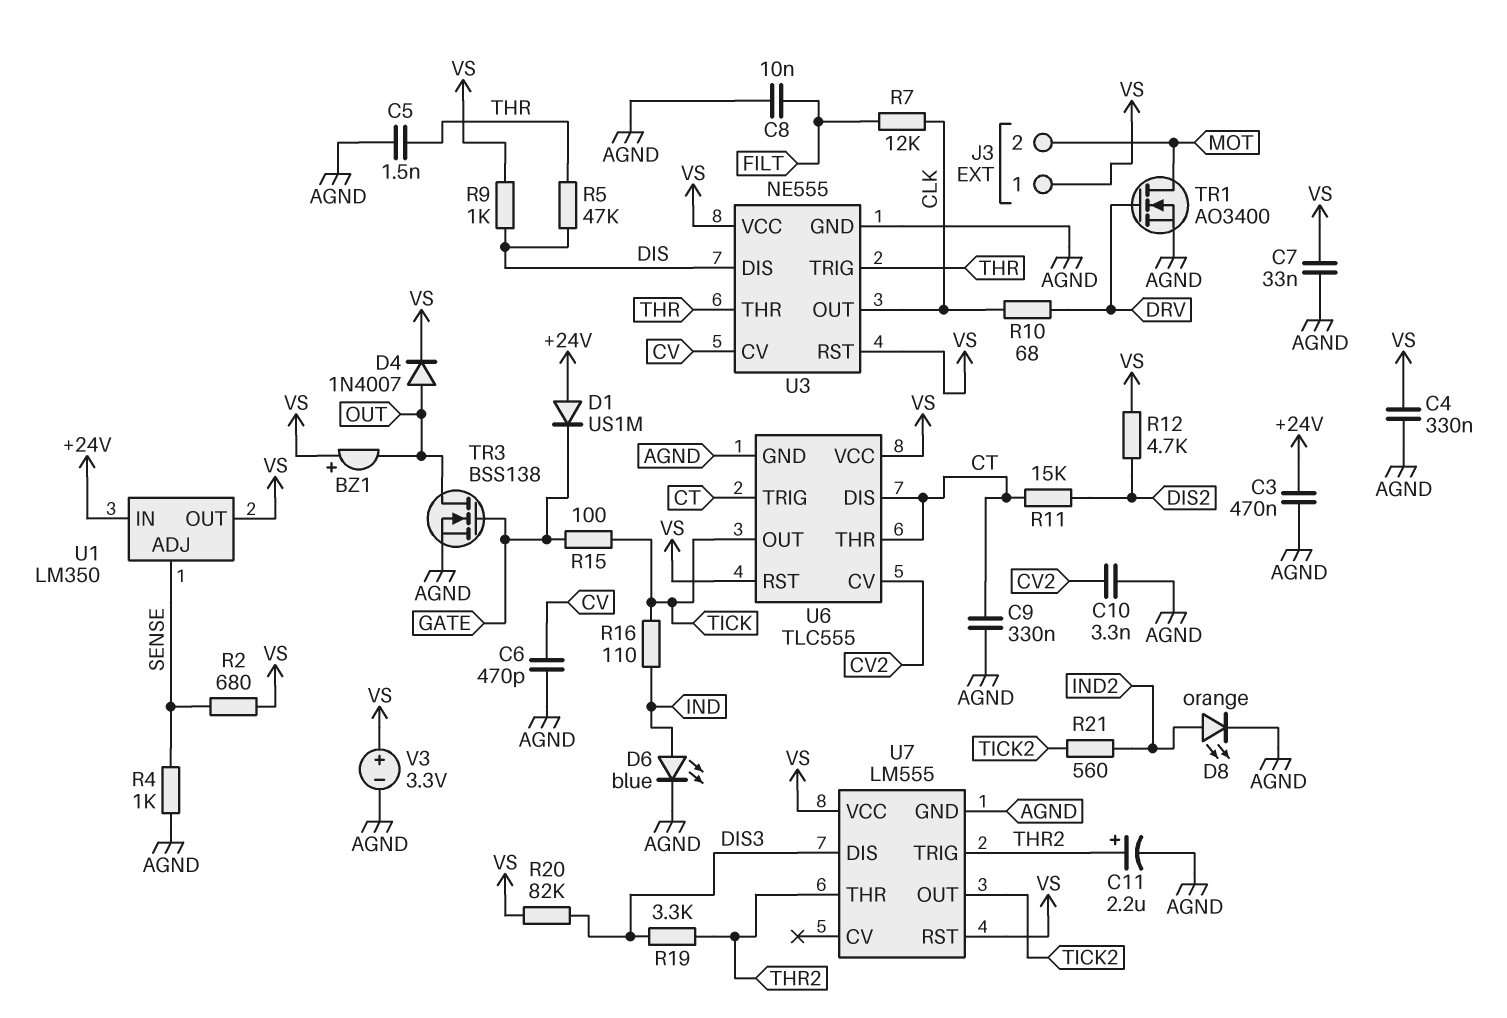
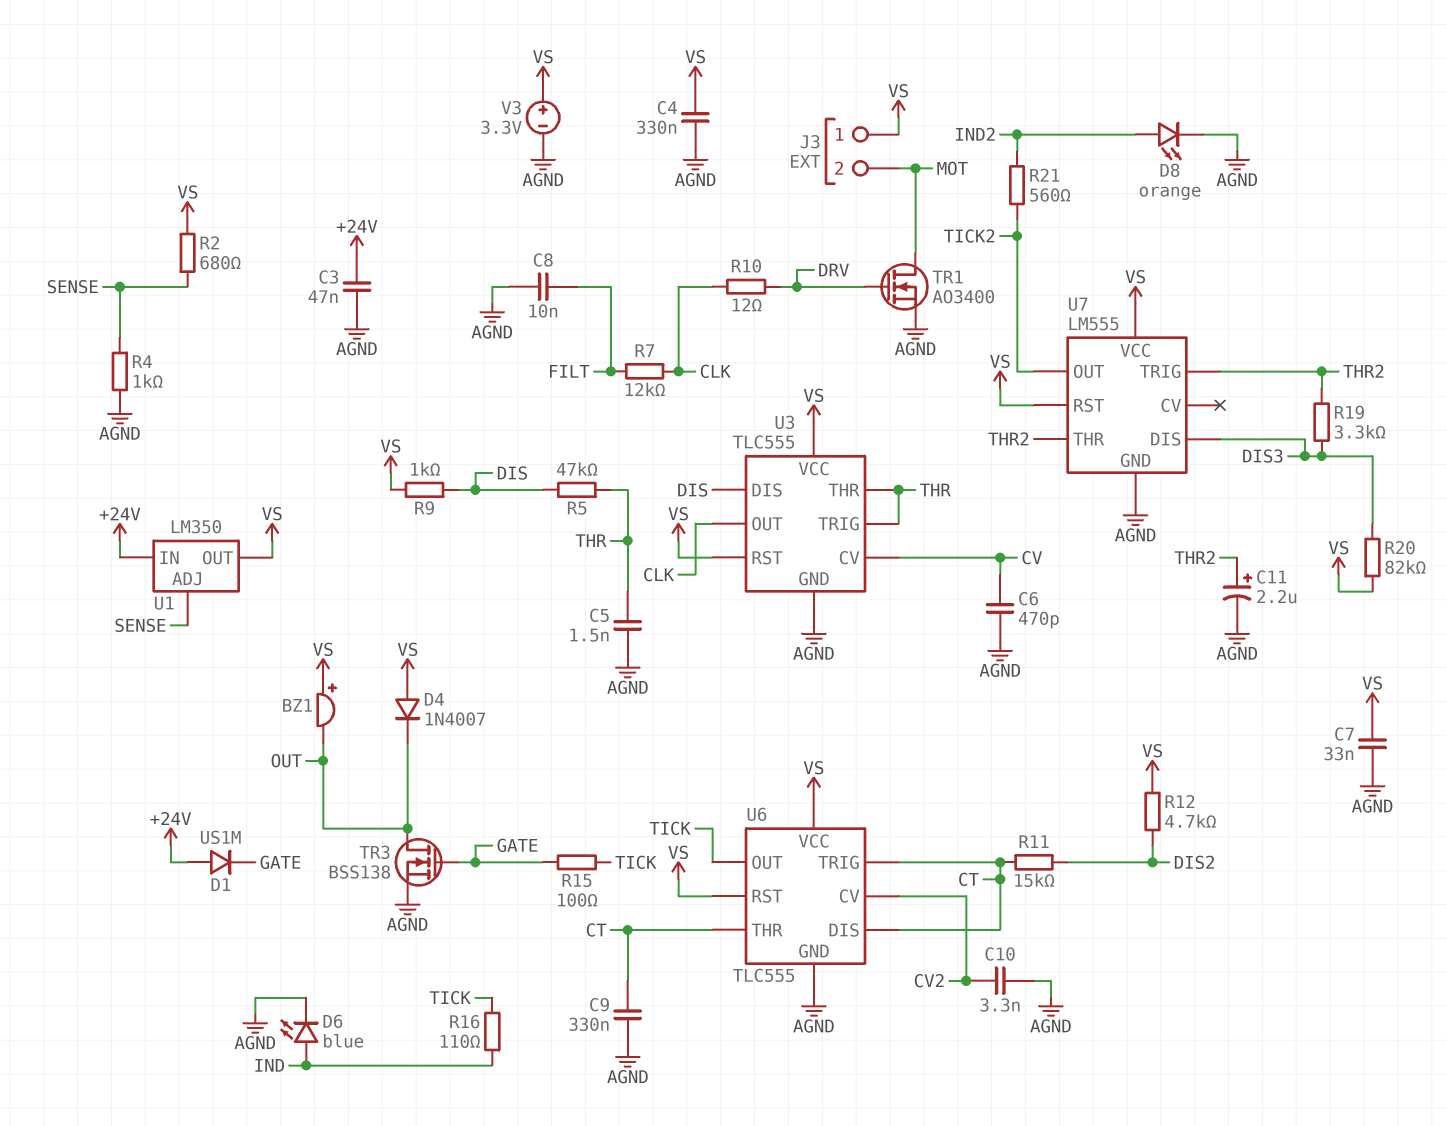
C3: 470nF (+24V, AGND) -> 47nF (+24V, AGND)
D4: diode 1N4007 (A OUT, K VS) -> diode 1N4007 (A VS, K OUT)
R10: 68 (CLK, DRV) -> 12 (CLK, DRV)
U3: NE555 -> TLC555

